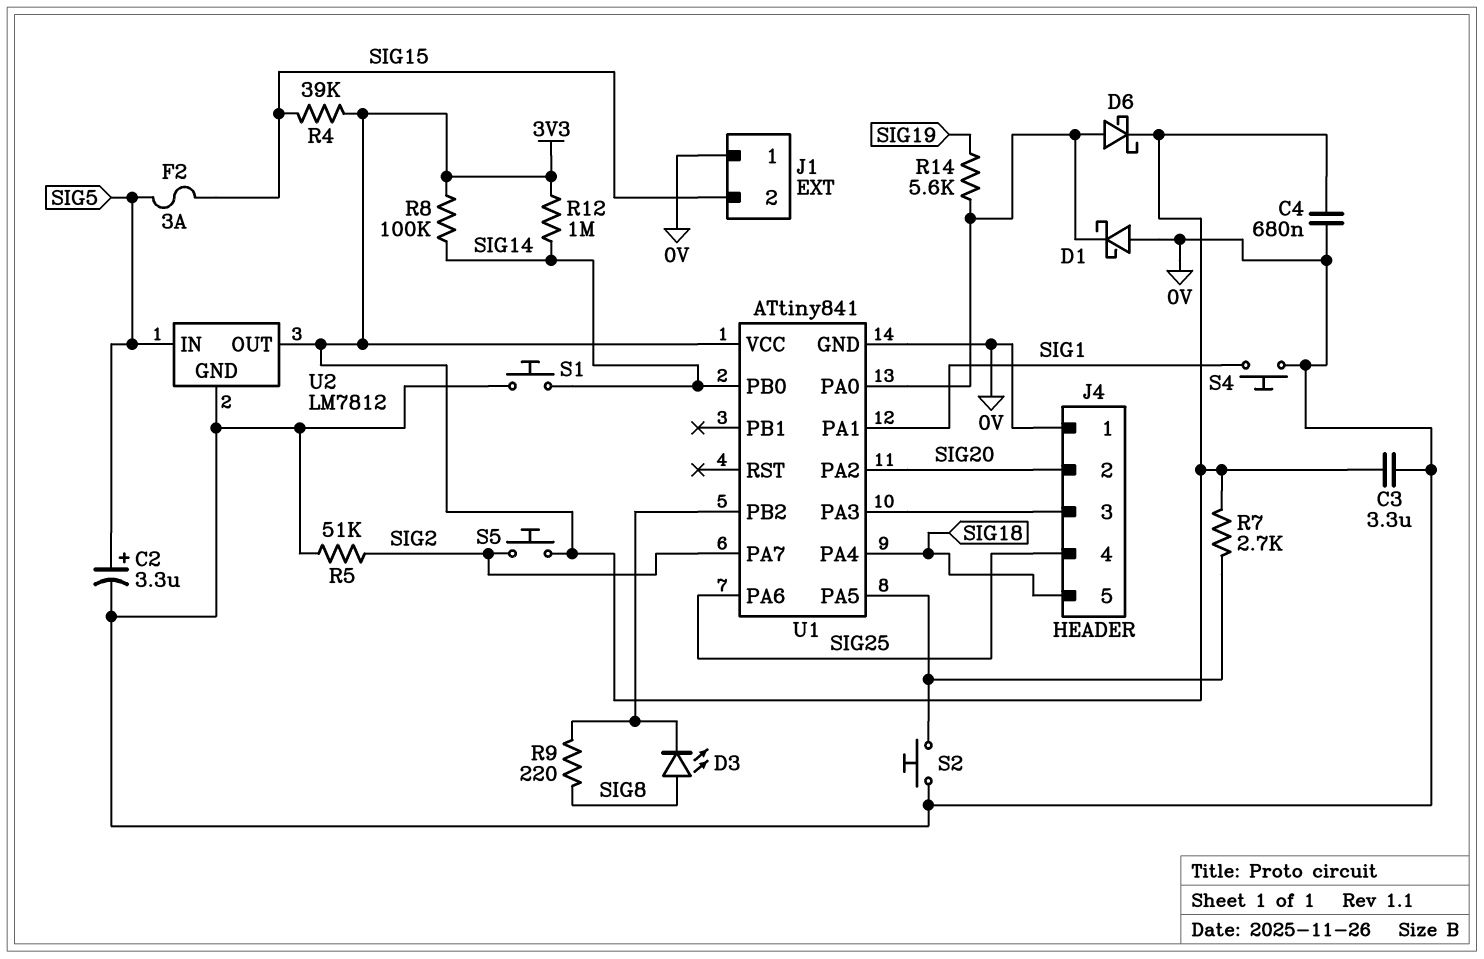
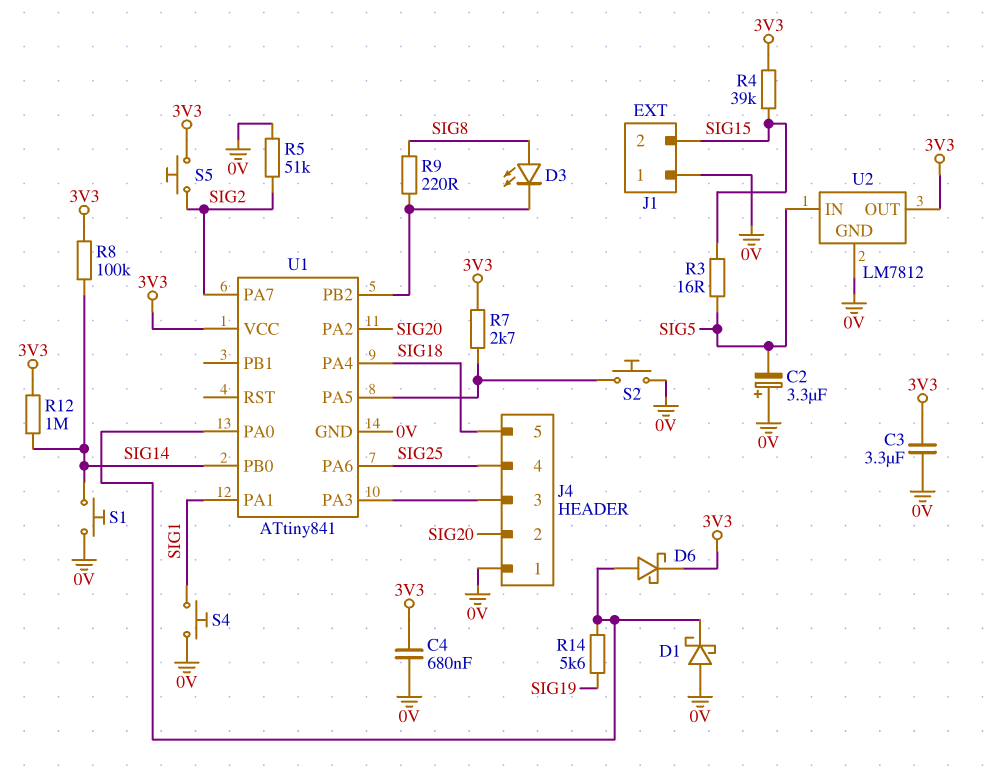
C2: 3.3uF (plus SIG5, minus 0V) -> 3.3uF (plus 0V, minus SIG5)
F2: 3A (SIG5, SIG15) -> none
R3: none -> 16 (SIG5, SIG15)

